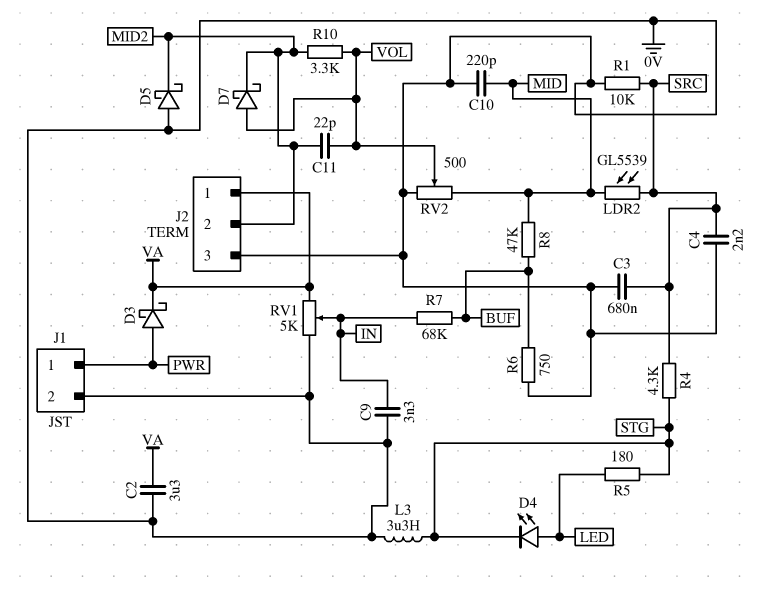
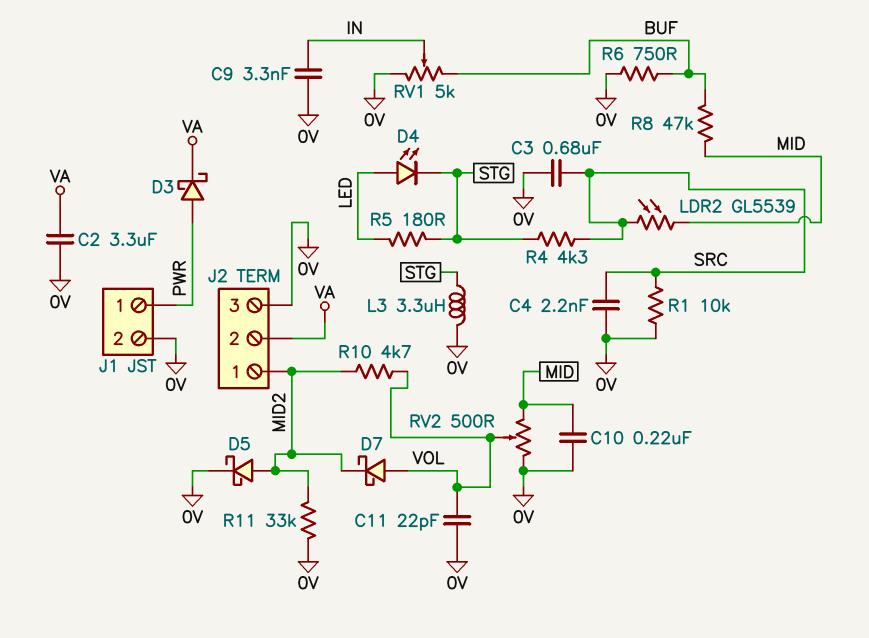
C10: 220pF (0V, MID) -> 220nF (0V, MID)
C11: 22pF (MID2, VOL) -> 22pF (0V, VOL)
D5: schottky (A 0V, K MID2) -> schottky (A MID2, K 0V)
J2 pin 1: VA -> MID2
J2 pin 2: MID2 -> VA
R7: 68k (BUF, IN) -> none
R10: 3.3k (MID2, VOL) -> 4.7k (MID2, VOL)
R11: none -> 33k (0V, MID2)
RV1: 5k (0V, VA, wiper IN) -> 5k (0V, BUF, wiper IN)

